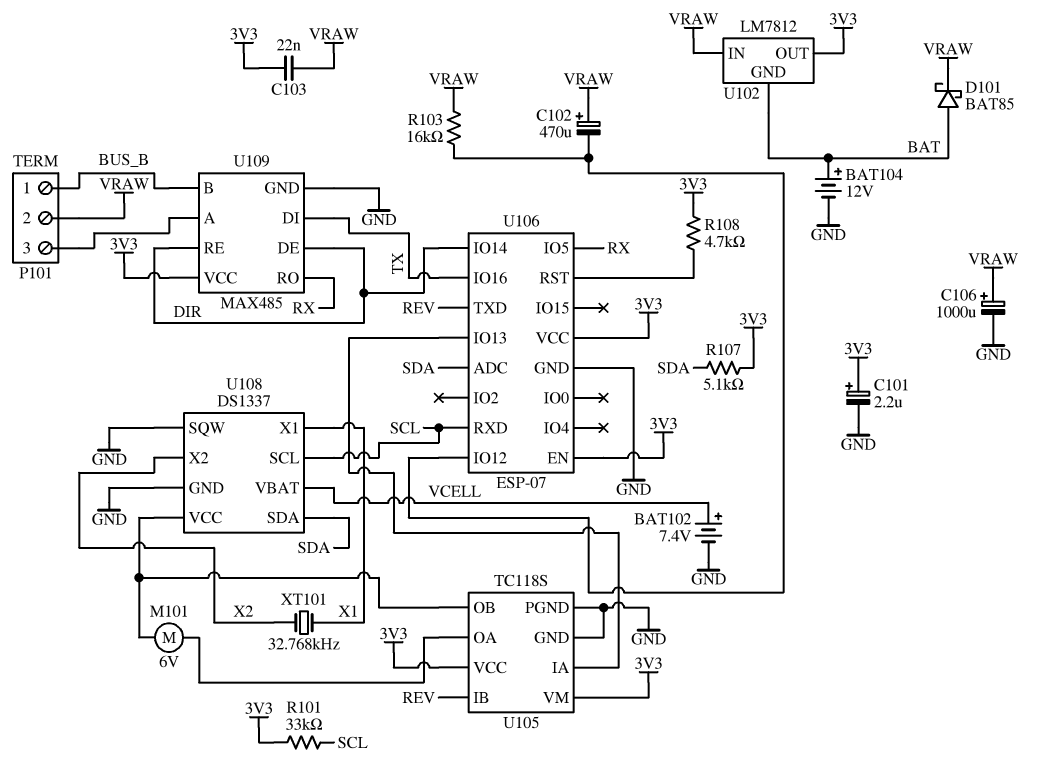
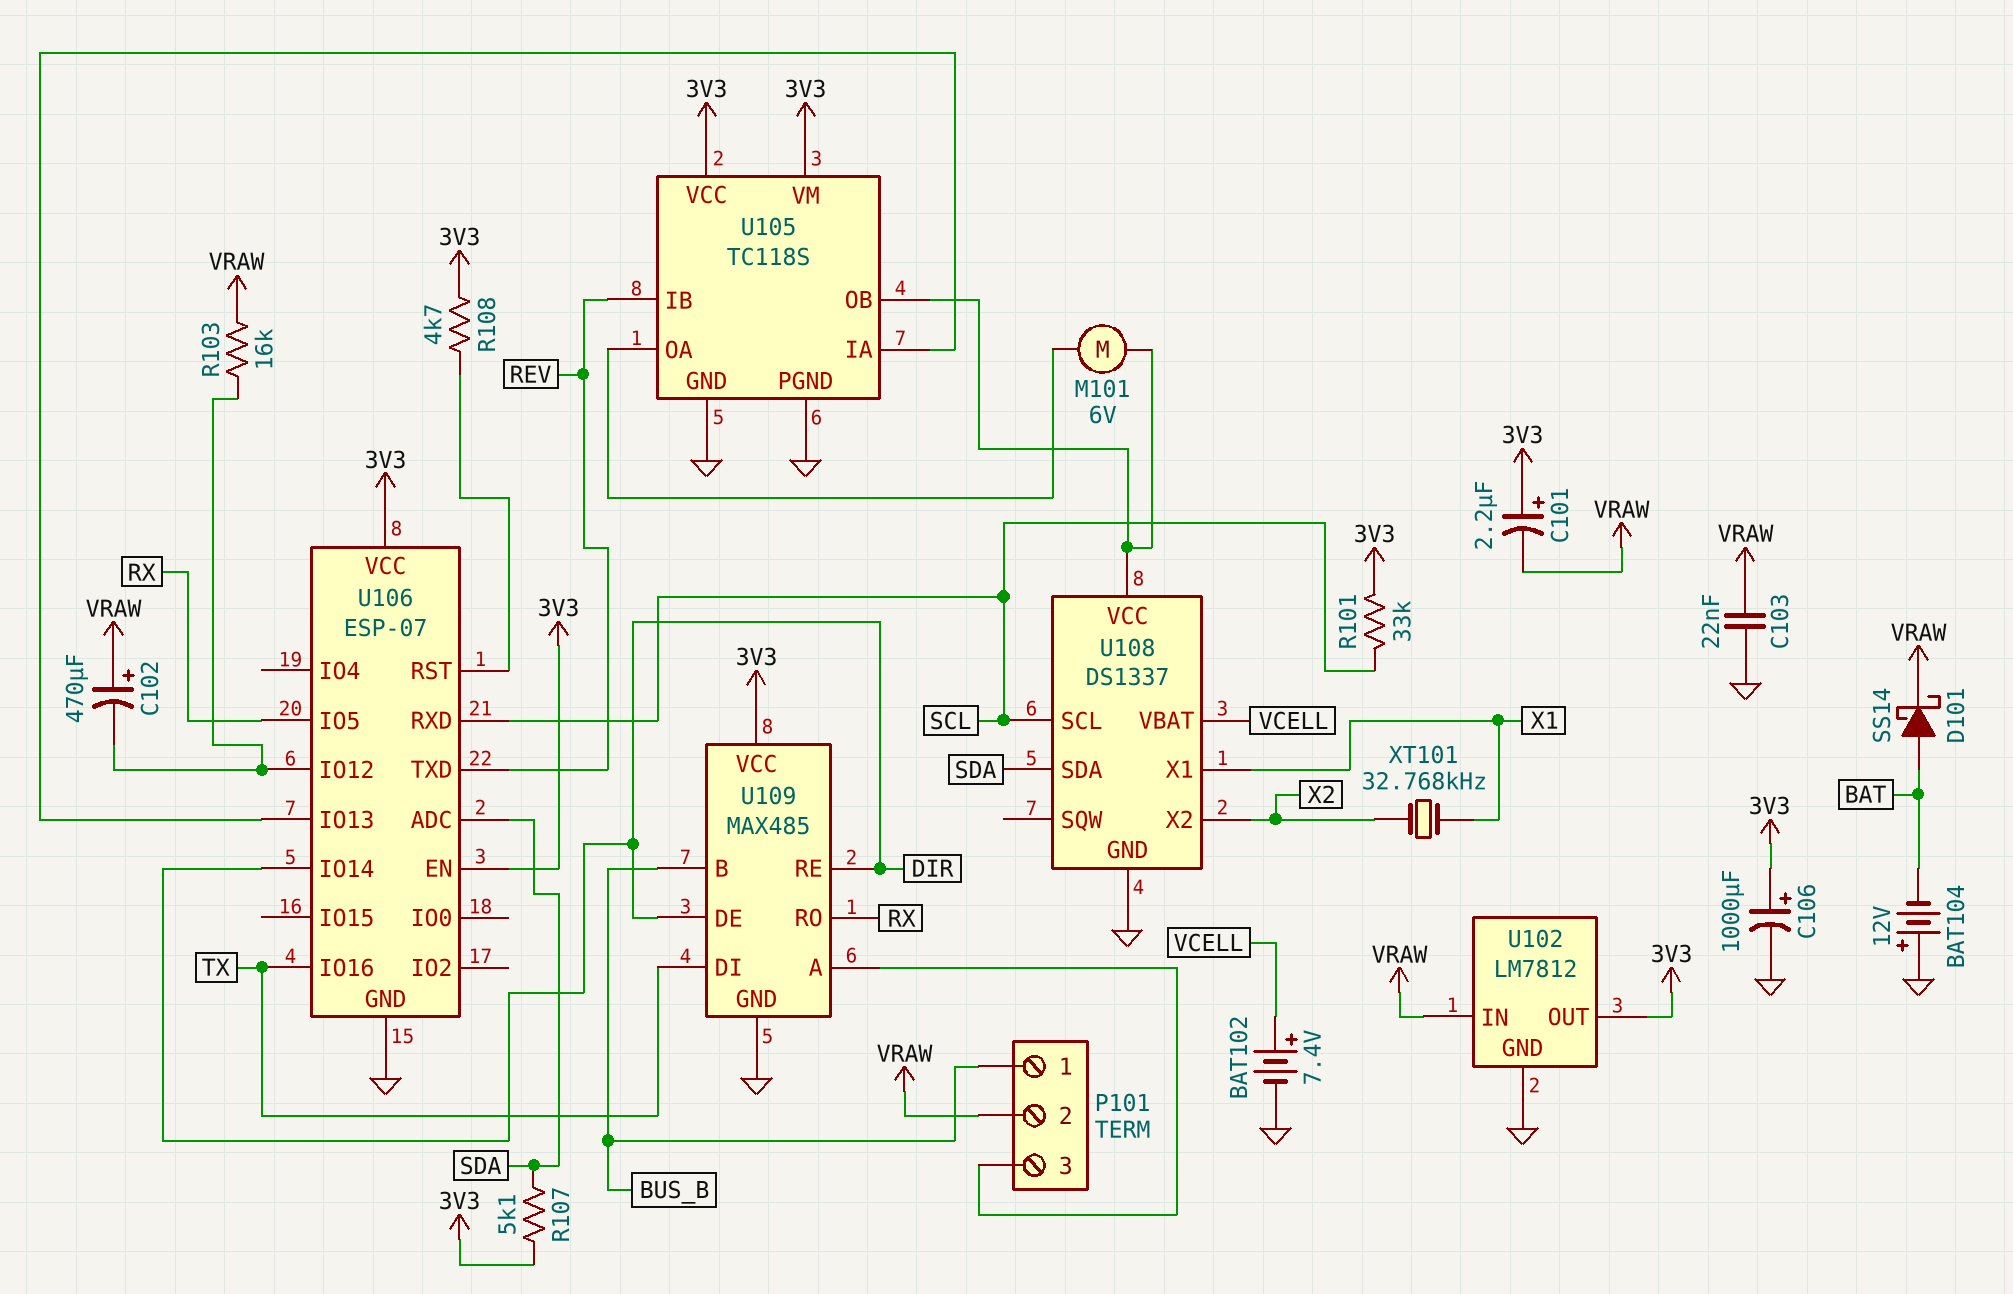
BAT104: 12V (plus BAT, minus GND) -> 12V (plus GND, minus BAT)
C101: 2.2uF (plus 3V3, minus GND) -> 2.2uF (plus 3V3, minus VRAW)
C103: 22nF (3V3, VRAW) -> 22nF (GND, VRAW)
C106: 1000uF (plus VRAW, minus GND) -> 1000uF (plus 3V3, minus GND)
D101: schottky BAT85 (A BAT, K VRAW) -> schottky SS14 (A BAT, K VRAW)
U102 pin GND: BAT -> GND
U108 pin SQW: GND -> none

